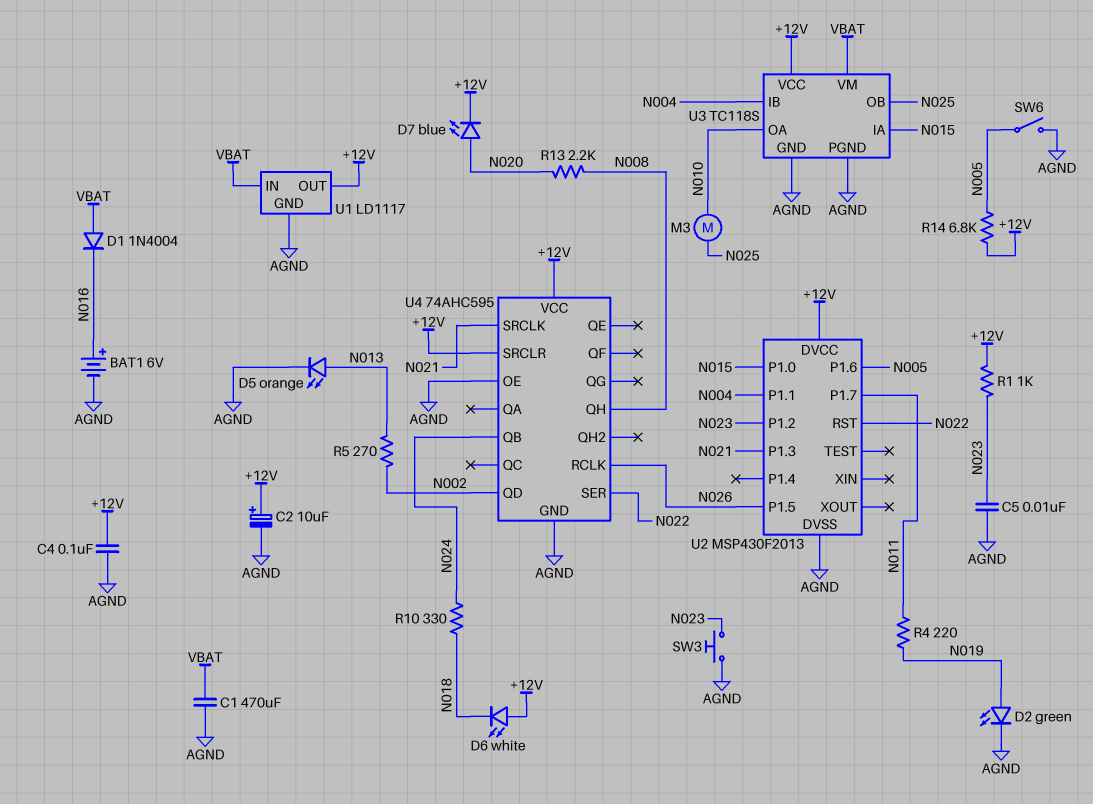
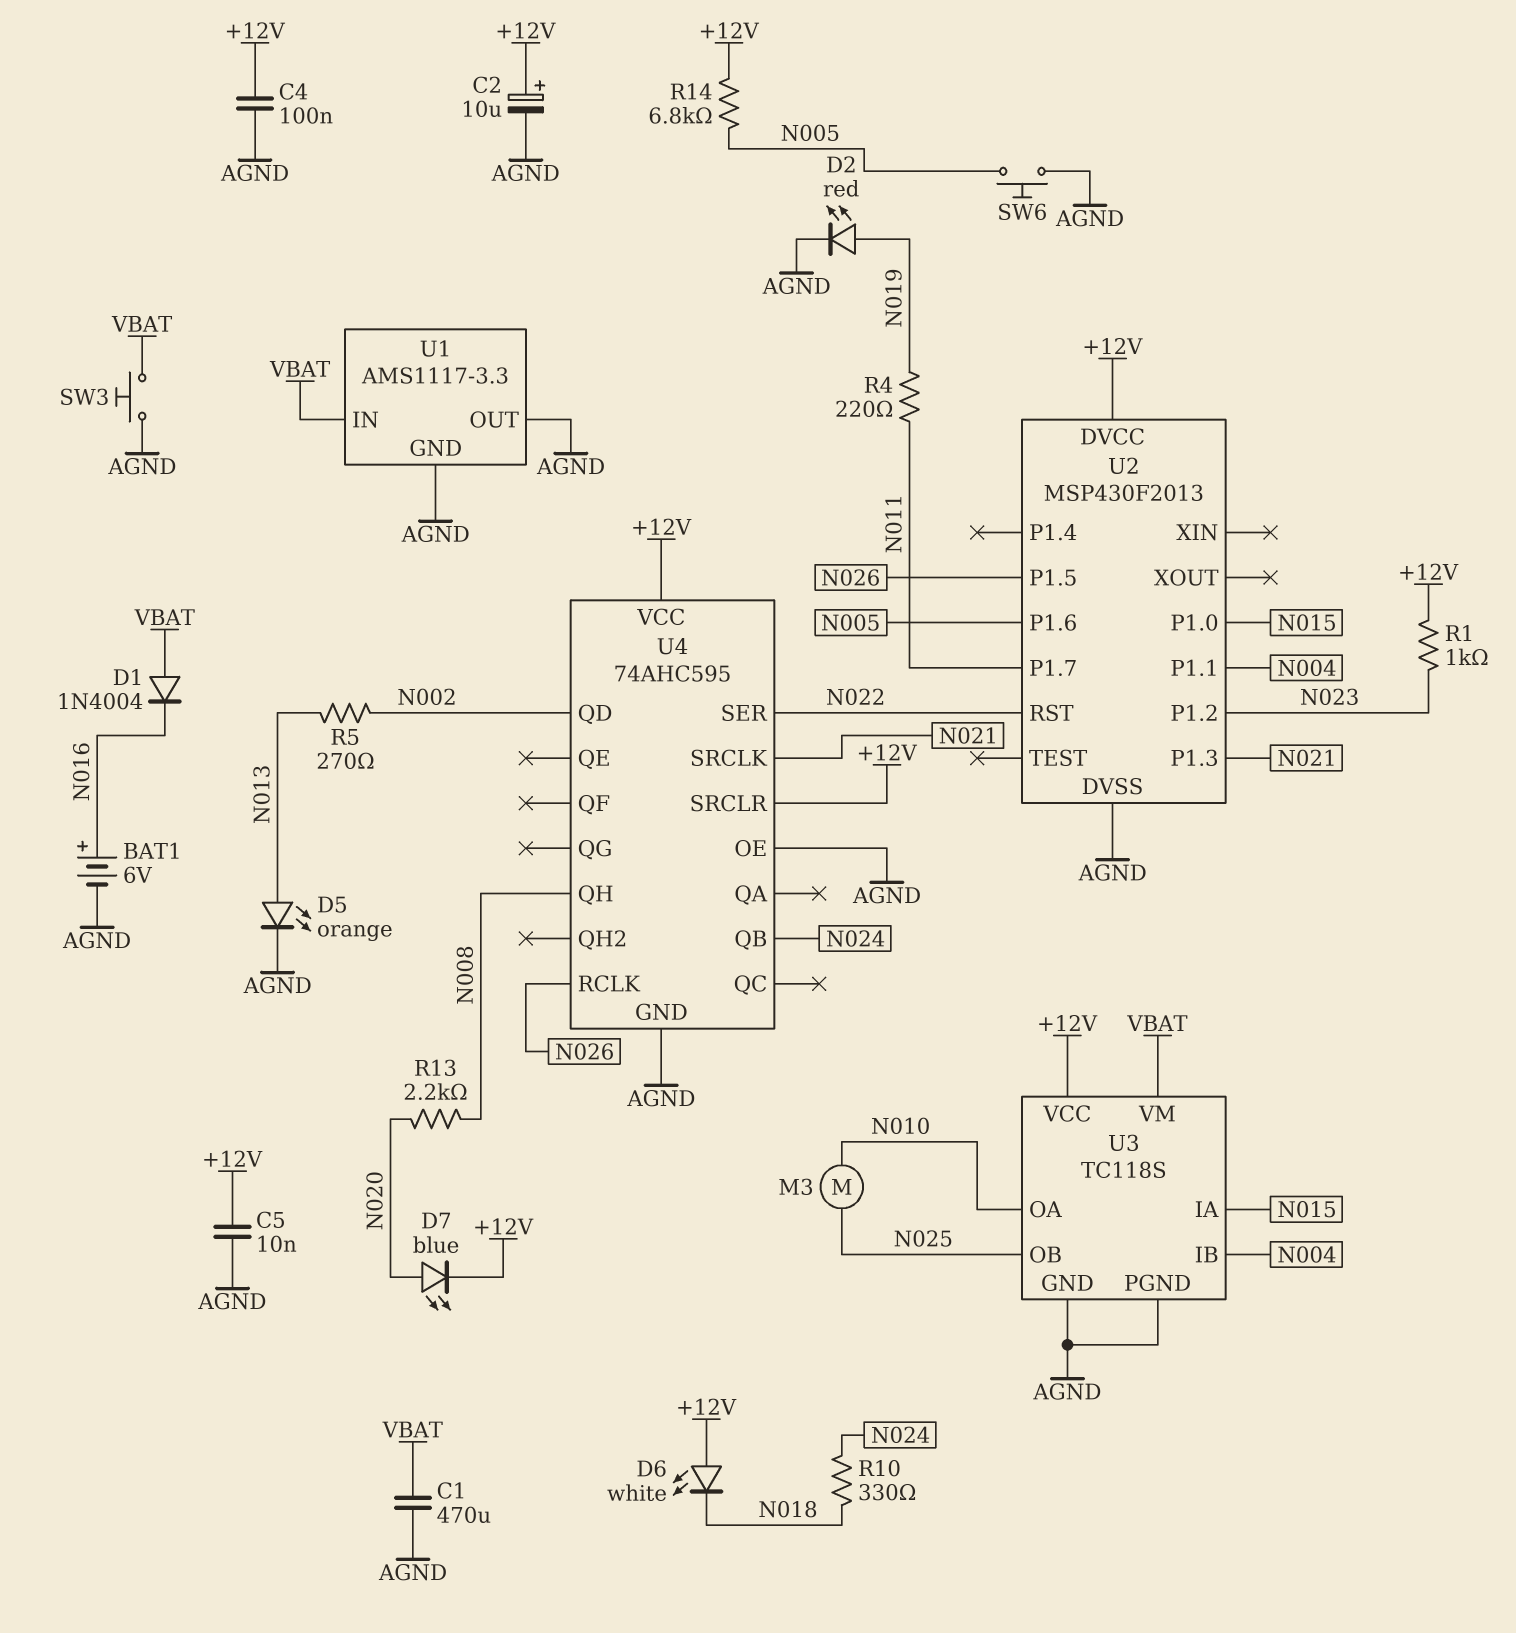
C5: 10nF (AGND, N023) -> 10nF (+12V, AGND)
D2: LED green (A N019, K AGND) -> LED red (A N019, K AGND)
SW3: button (AGND, N023) -> button (AGND, VBAT)
SW6: switch (AGND, N005) -> button (AGND, N005)
U1: LD1117 -> AMS1117-3.3
U1 pin OUT: +12V -> AGND

